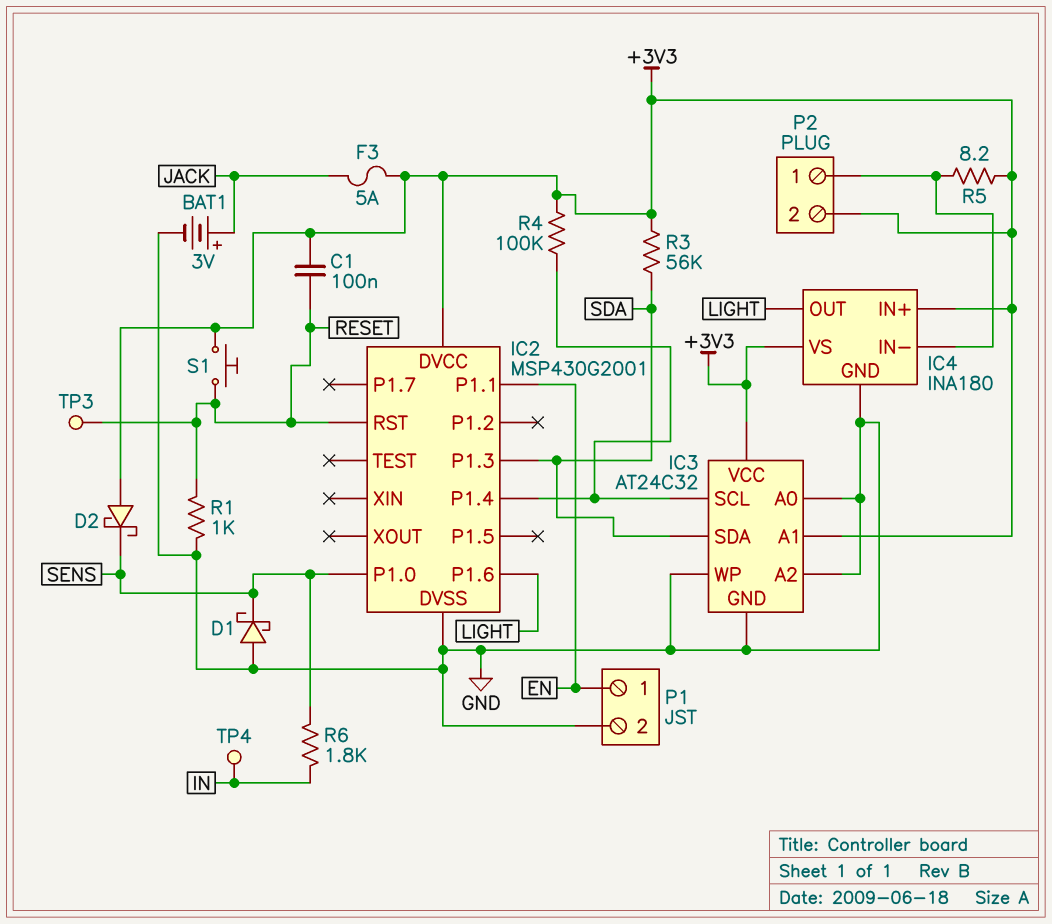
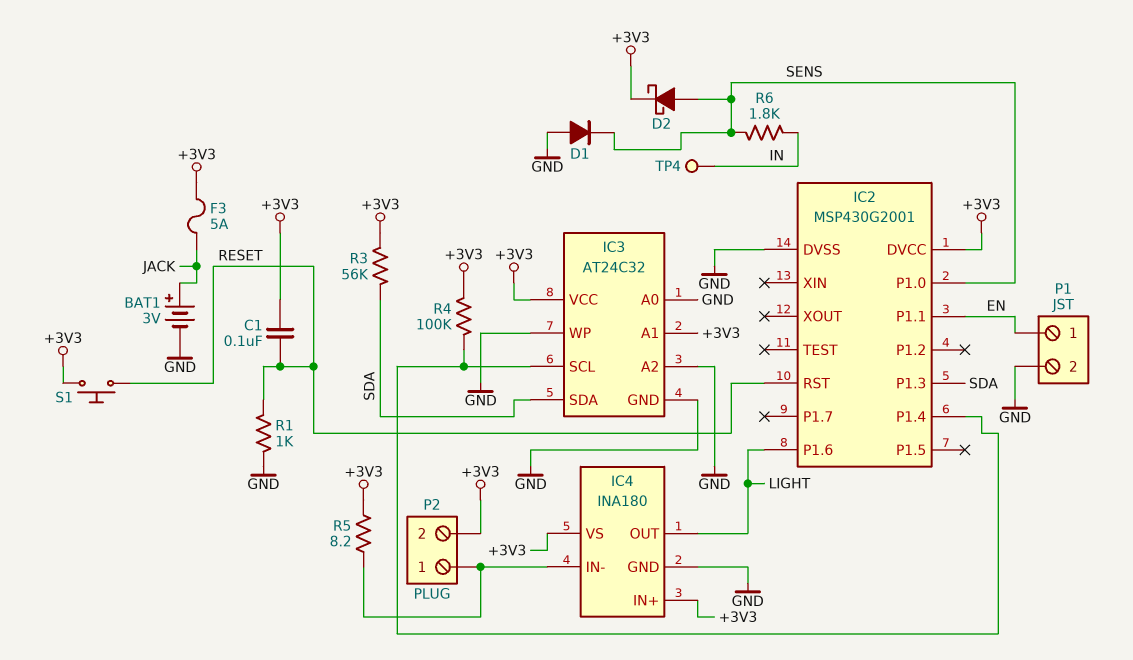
D1: schottky (A GND, K SENS) -> diode (A GND, K SENS)
D2: schottky (A +3V3, K SENS) -> schottky (A SENS, K +3V3)
TP3: test point (RESET) -> none

